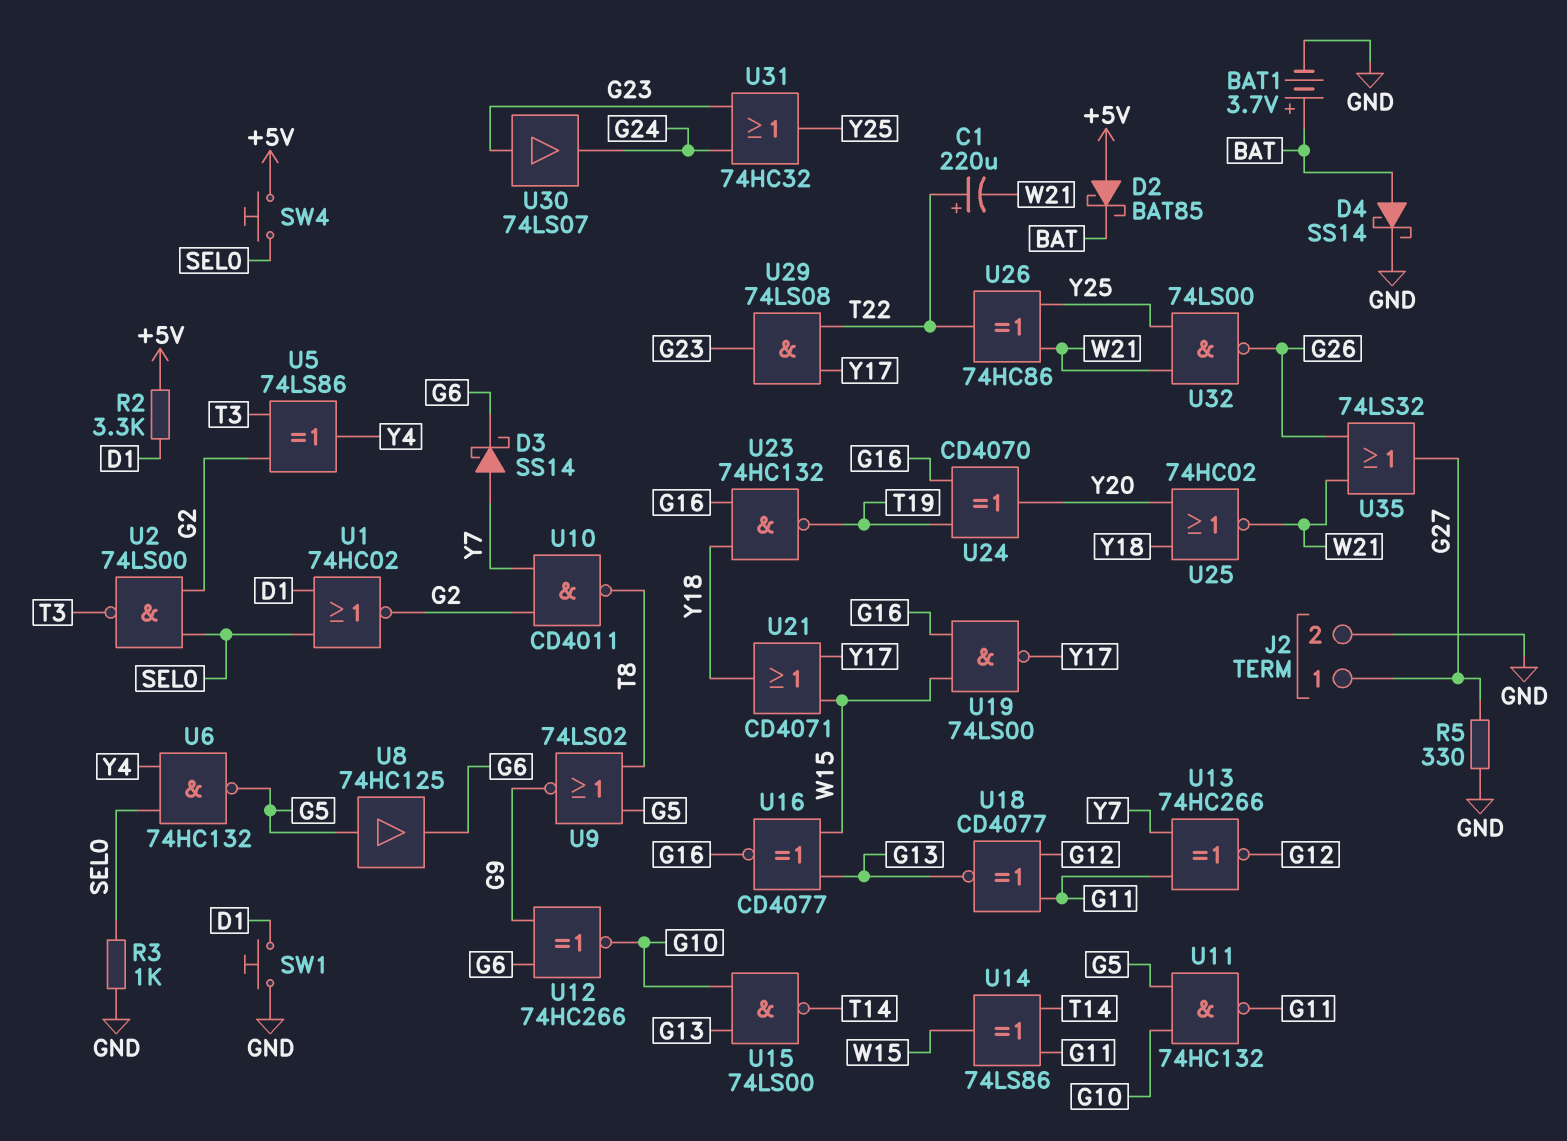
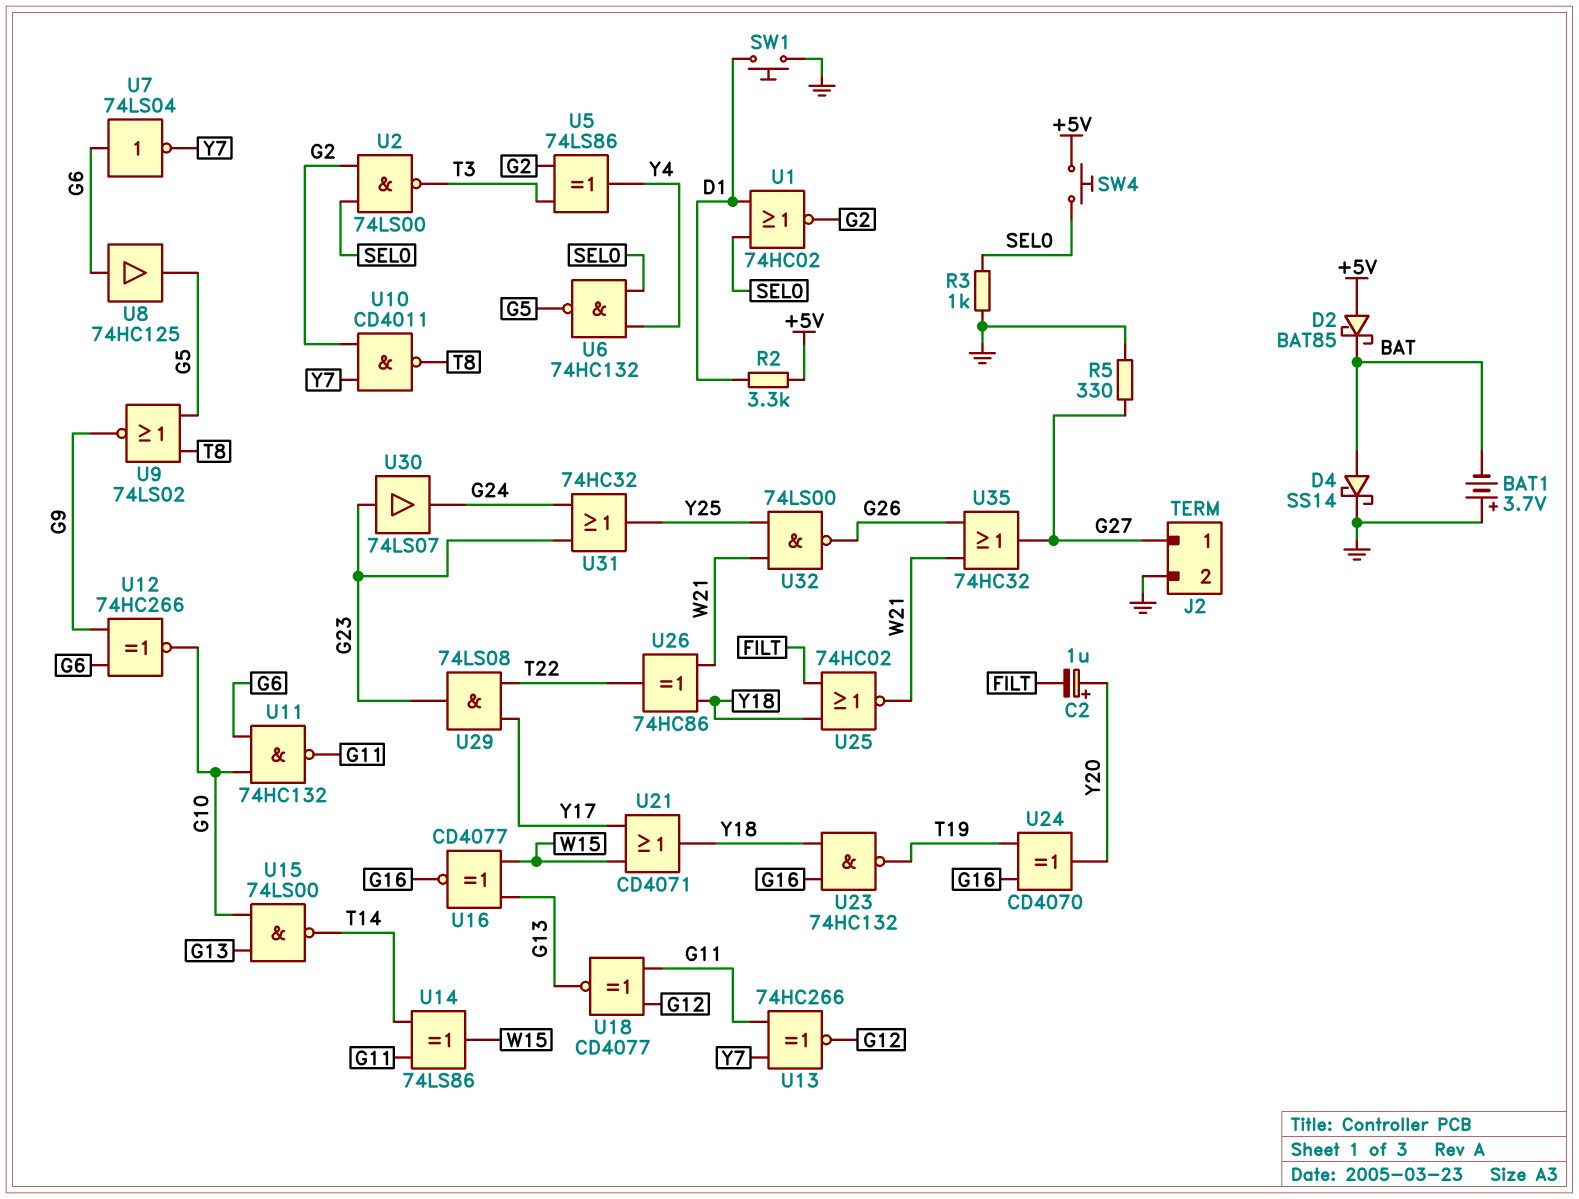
BAT1: 3.7V (plus BAT, minus GND) -> 3.7V (plus GND, minus BAT)
C1: 220uF (plus T22, minus W21) -> none
C2: none -> 1uF (plus Y20, minus FILT)
D3: schottky SS14 (A Y7, K G6) -> none
U7: none -> NOT 74LS04 (in G6, out Y7)
U8: buffer 74HC125 (in G5, out G6) -> buffer 74HC125 (in G6, out G5)
U11: NAND 74HC132 (in G5, in G10, out G11) -> NAND 74HC132 (in G6, in G10, out G11)
U19: NAND 74LS00 (in G16, in W15, out Y17) -> none
U25: NOR 74HC02 (in Y18, in Y20, out W21) -> NOR 74HC02 (in FILT, in Y18, out W21)
U26: XOR 74HC86 (in W21, in Y25, out T22) -> XOR 74HC86 (in W21, in Y18, out T22)
U35: OR 74LS32 (in G26, in W21, out G27) -> OR 74HC32 (in G26, in W21, out G27)

